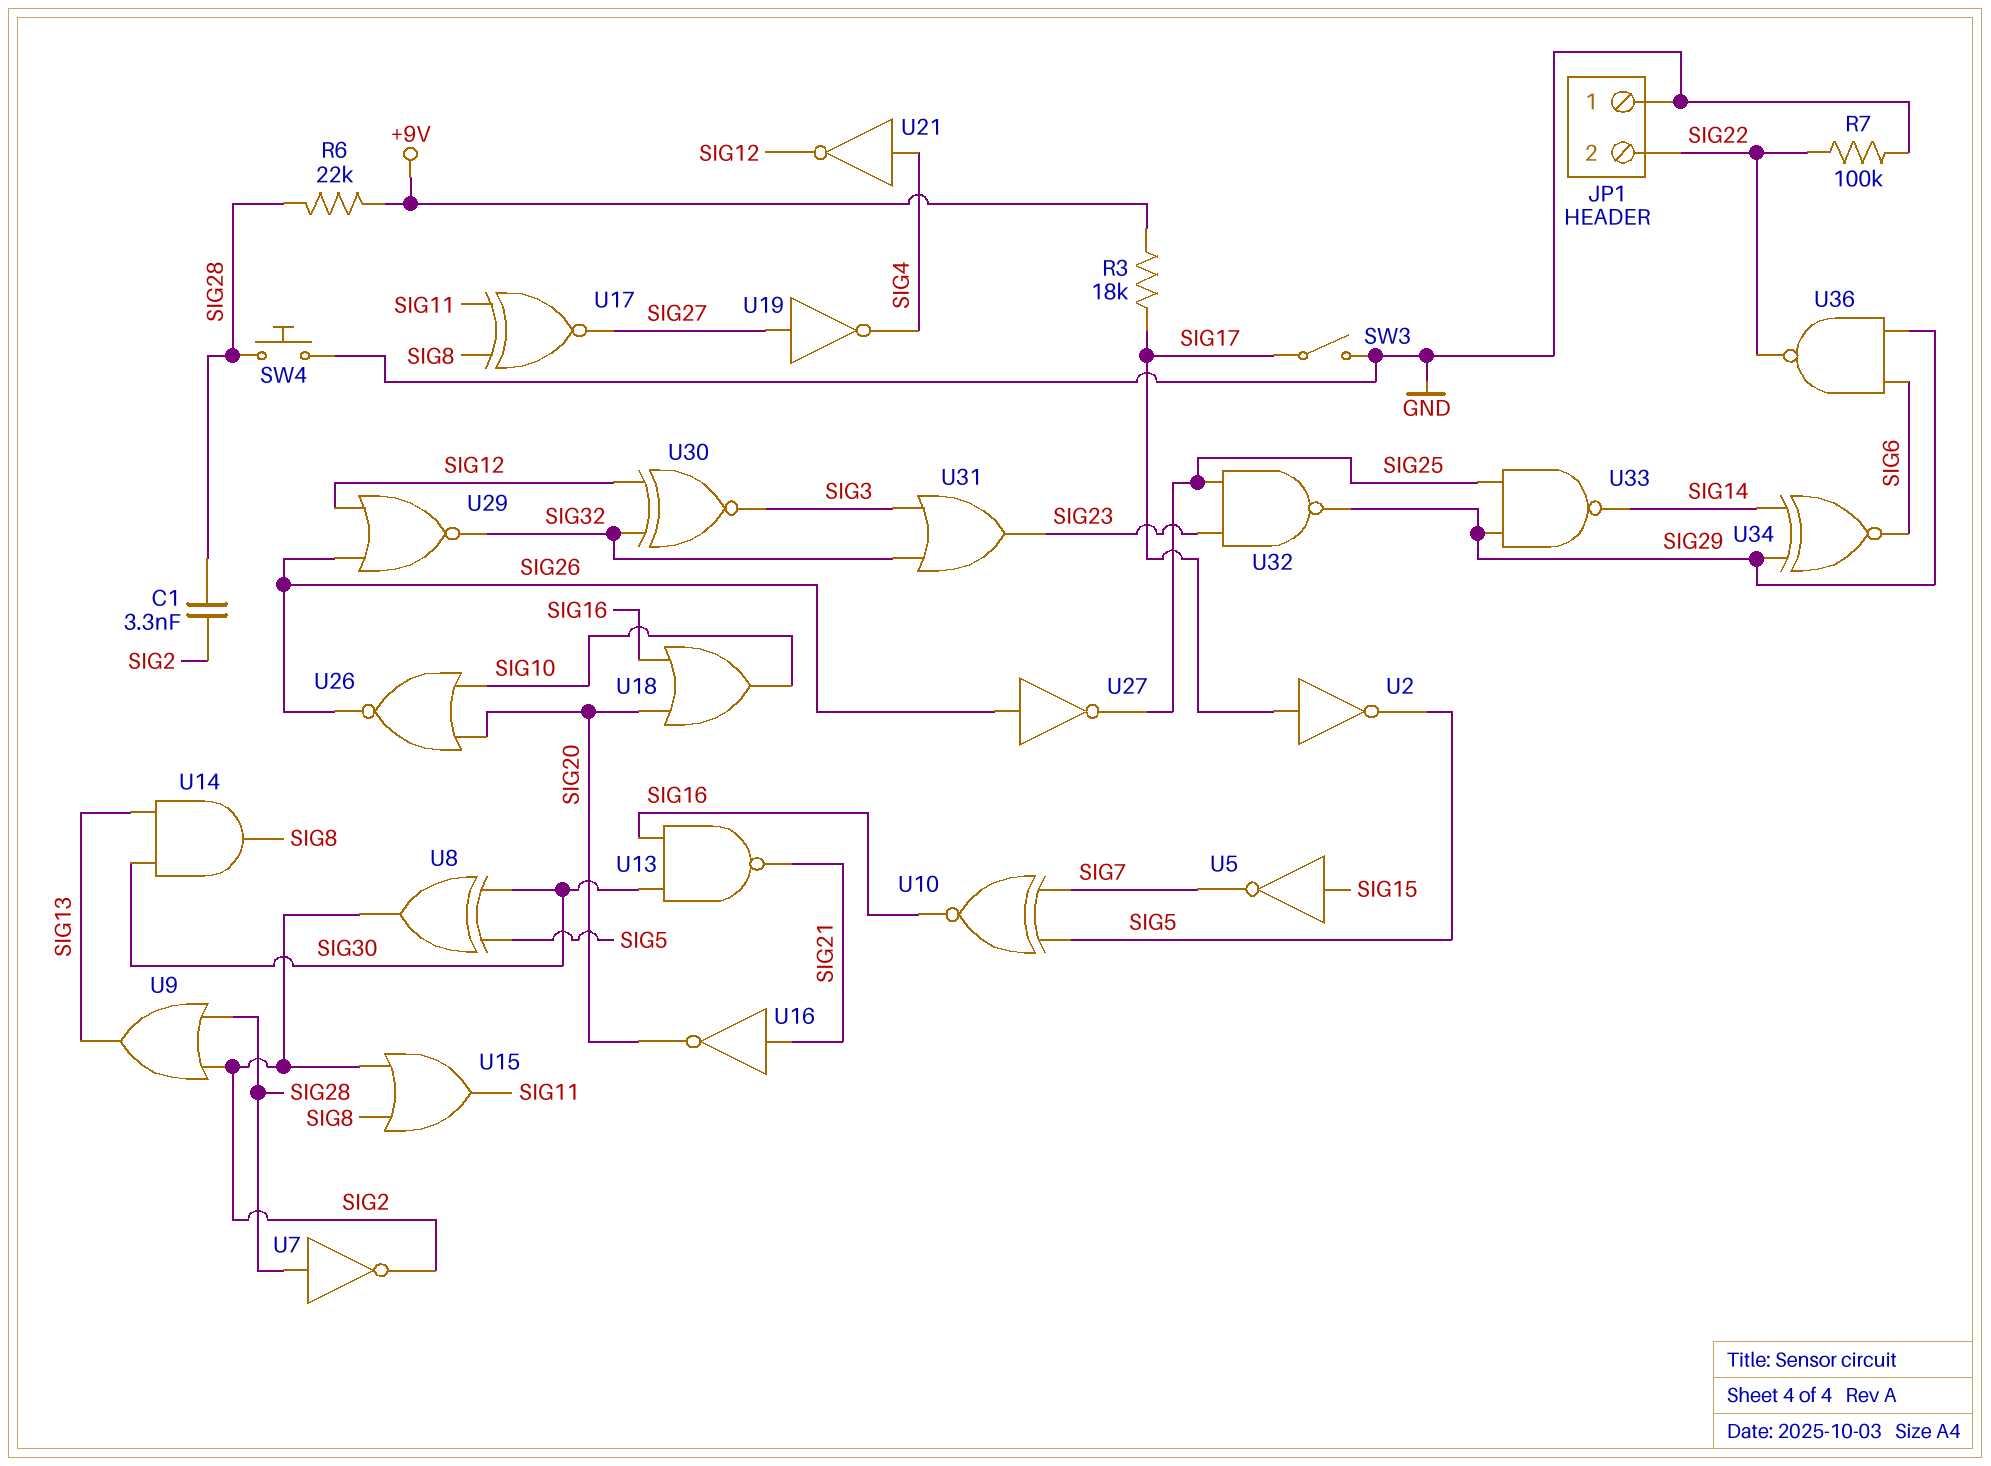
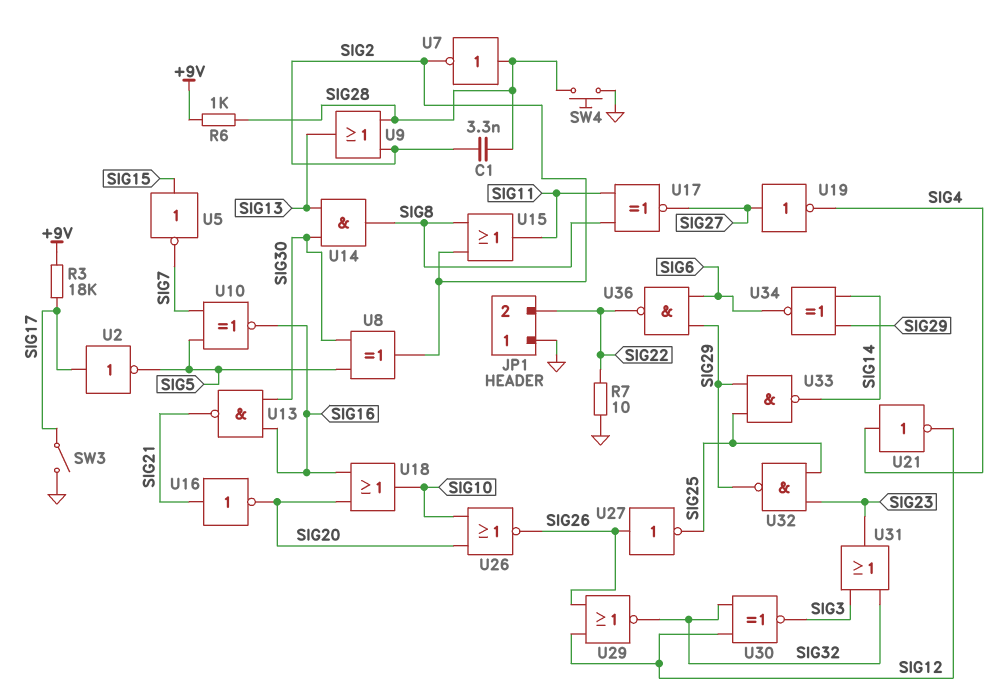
R6: 22k (+9V, SIG28) -> 1k (+9V, SIG28)
R7: 100k (GND, SIG22) -> 10 (GND, SIG22)

